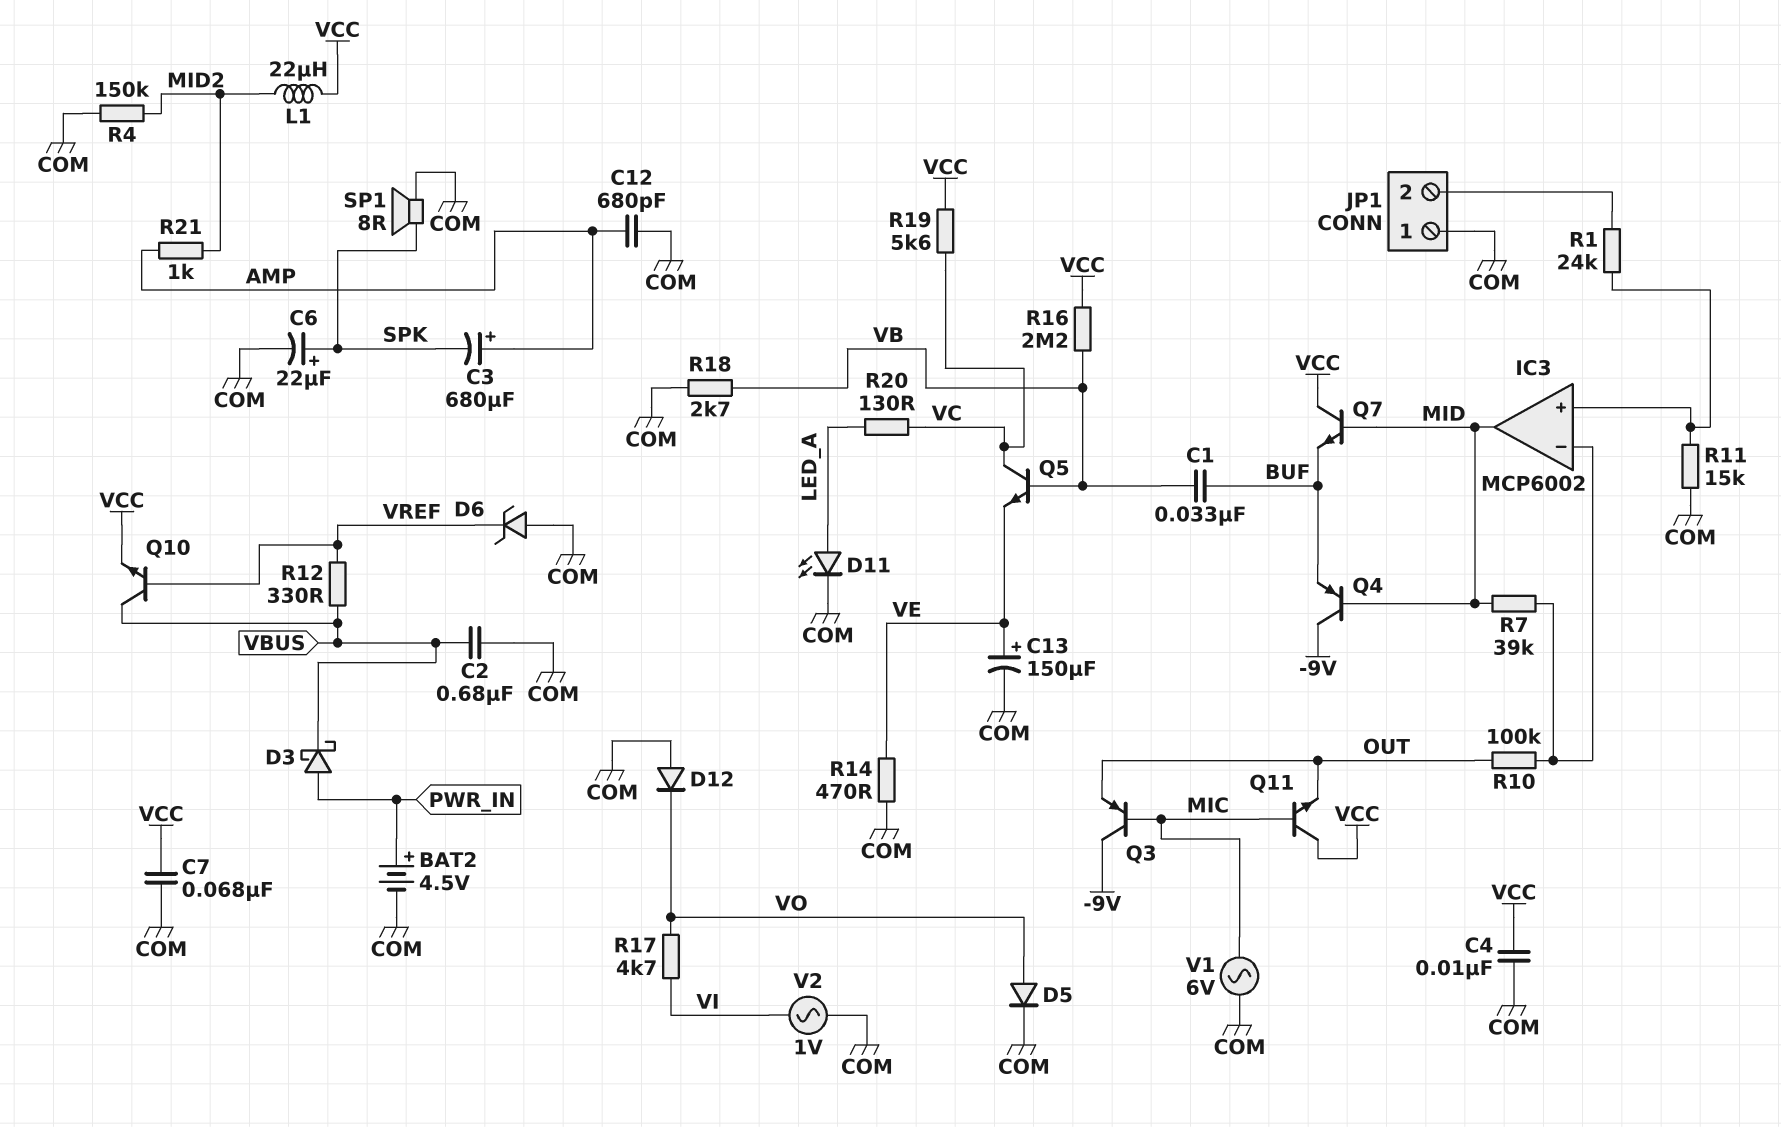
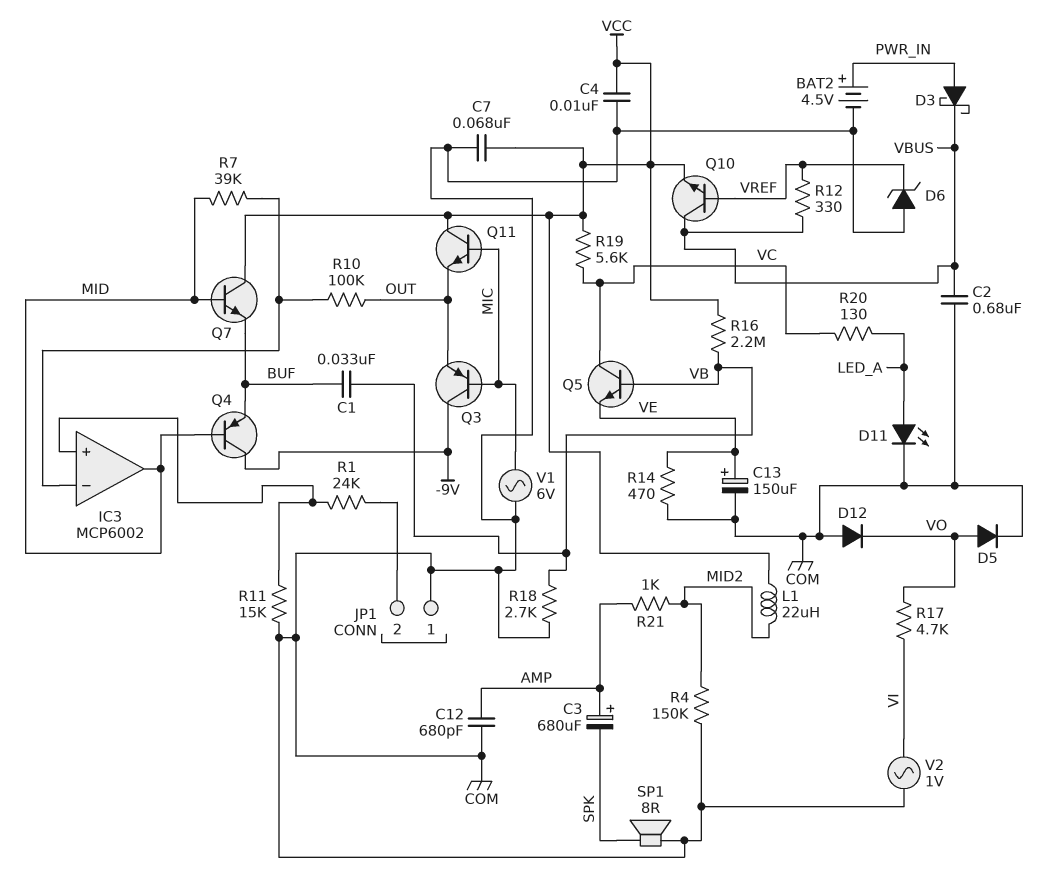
C6: 22uF (plus SPK, minus COM) -> none

